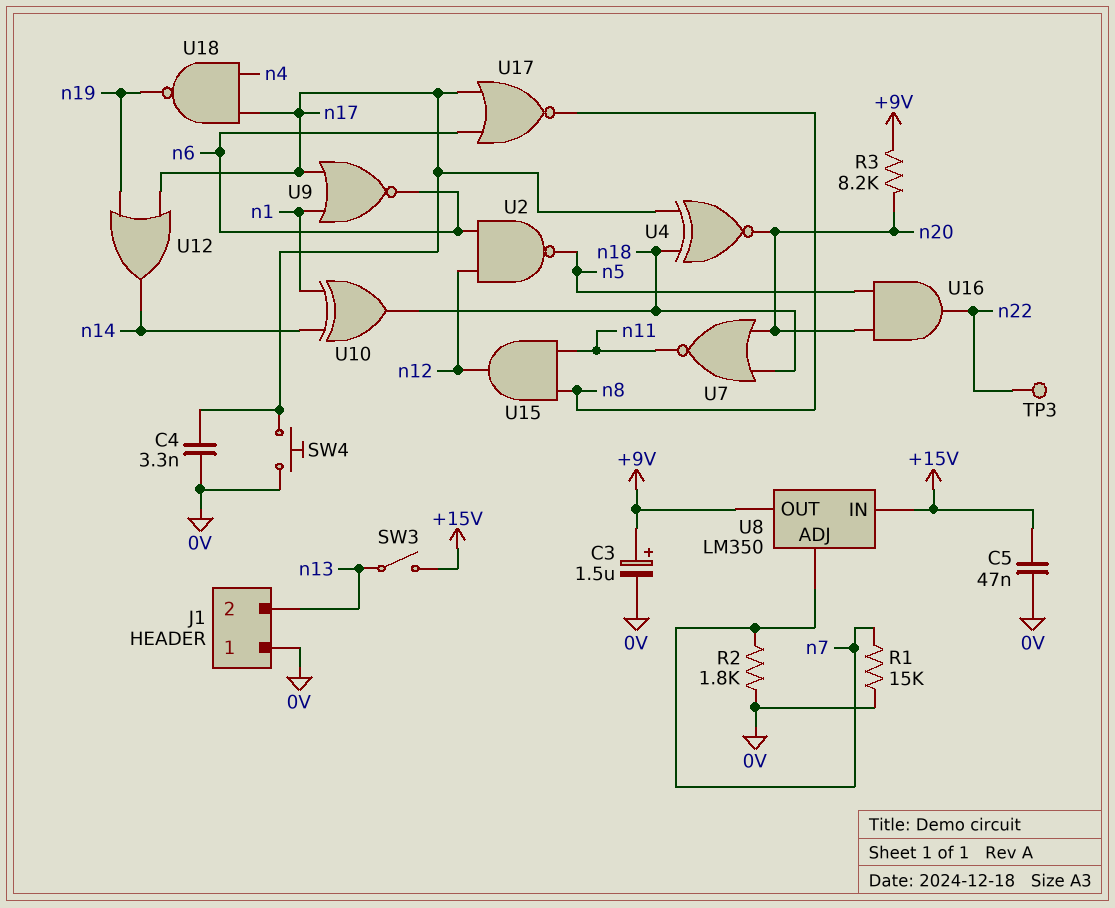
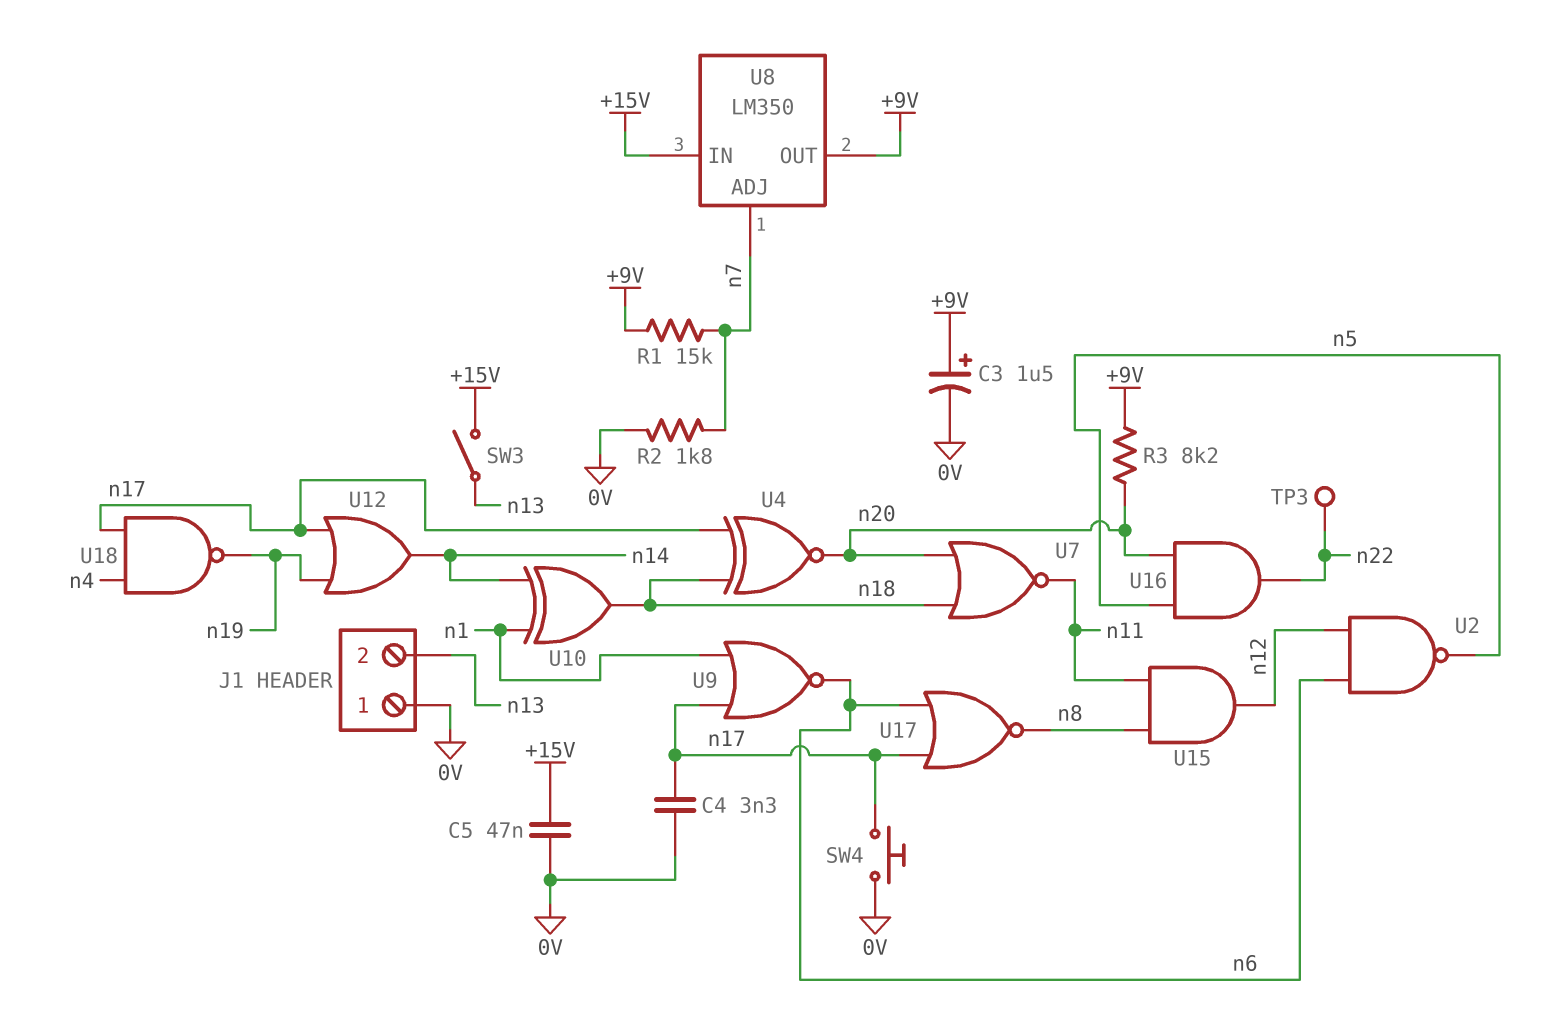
R1: 15k (0V, n7) -> 15k (+9V, n7)

